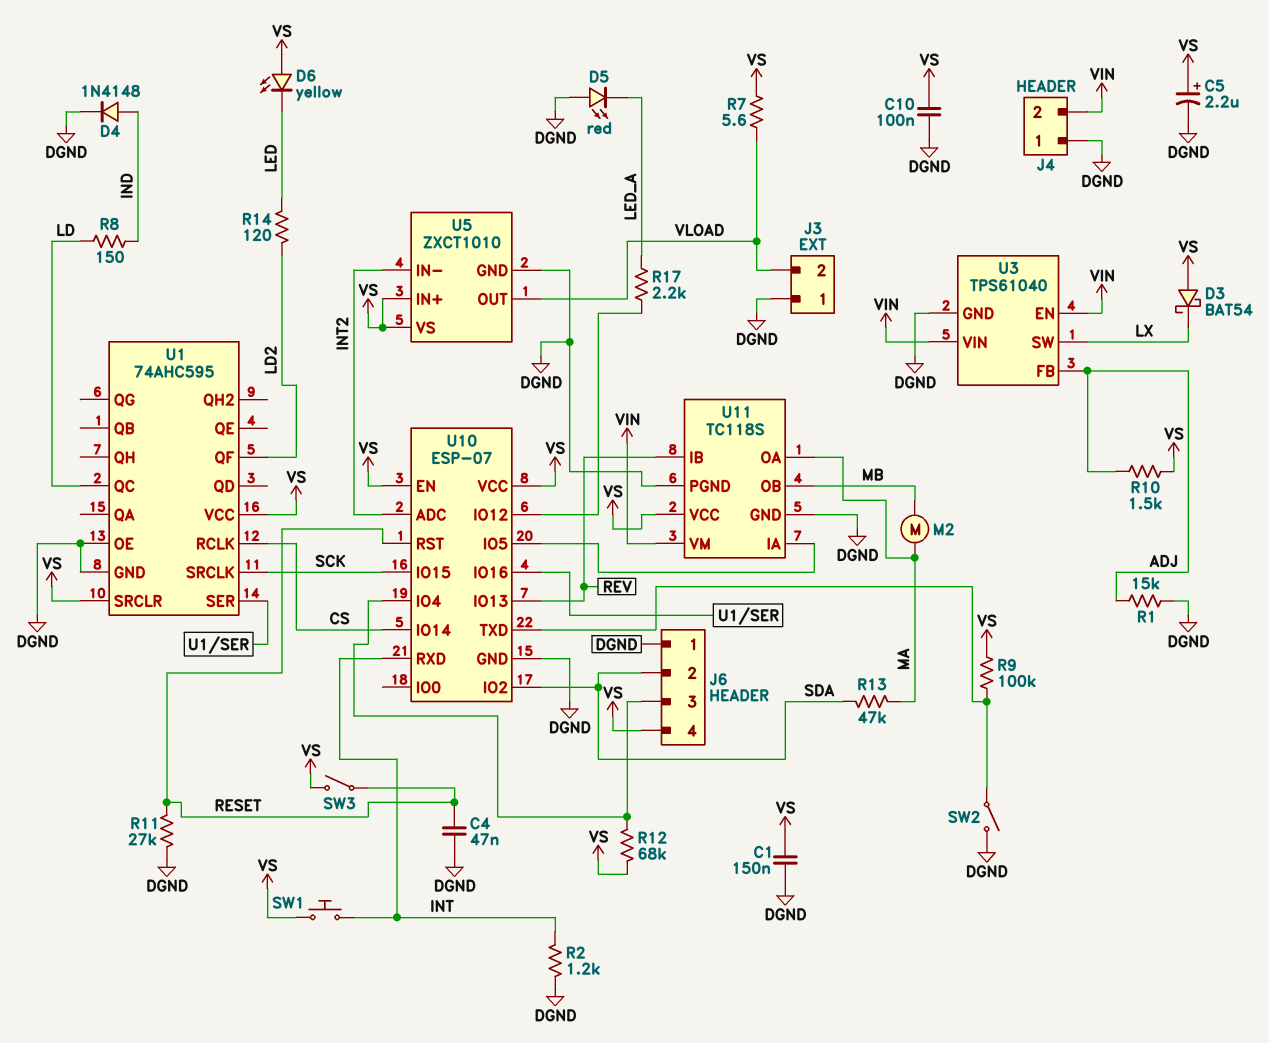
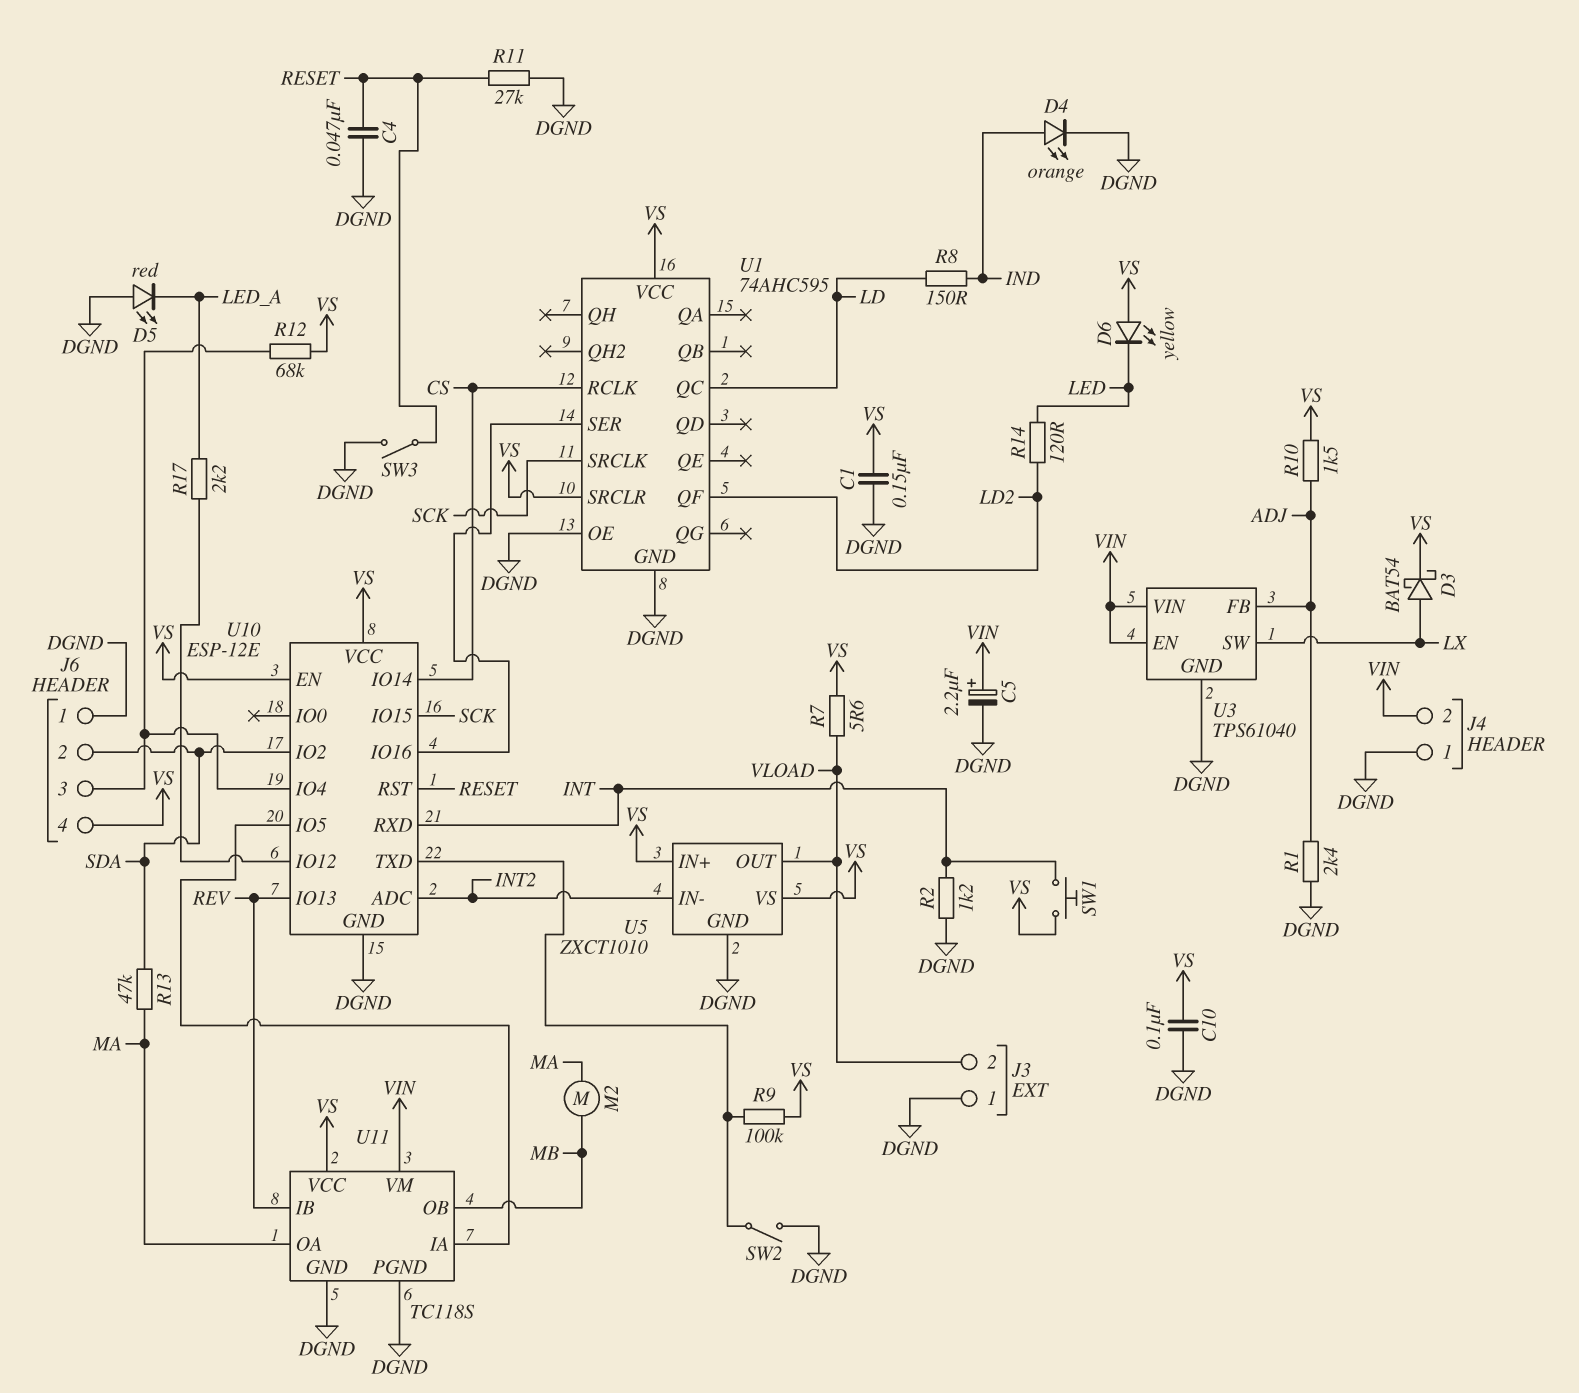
C5: 2.2uF (plus VS, minus DGND) -> 2.2uF (plus VIN, minus DGND)
D3: schottky BAT54 (A VS, K LX) -> schottky BAT54 (A LX, K VS)
D4: diode 1N4148 (A IND, K DGND) -> LED orange (A IND, K DGND)
R1: 15k (ADJ, DGND) -> 2.4k (ADJ, DGND)
SW3: switch (RESET, VS) -> switch (DGND, RESET)
U10: ESP-07 -> ESP-12E

